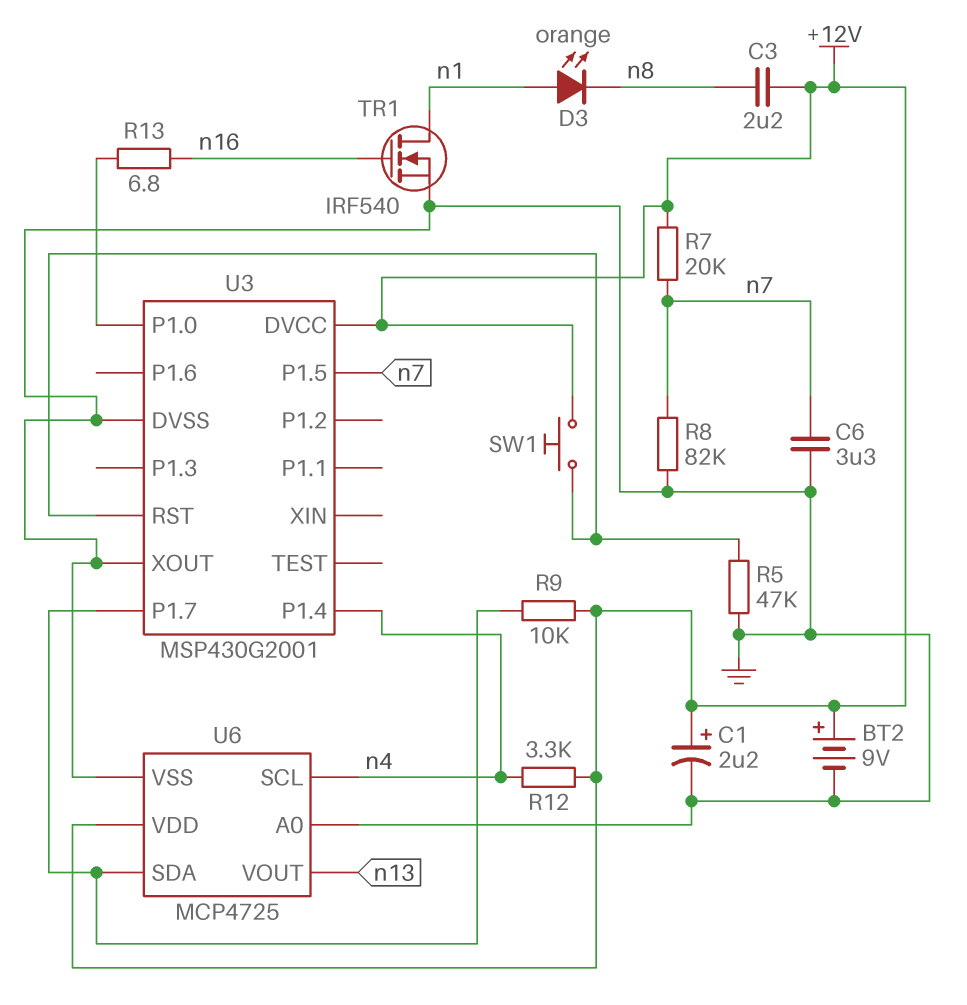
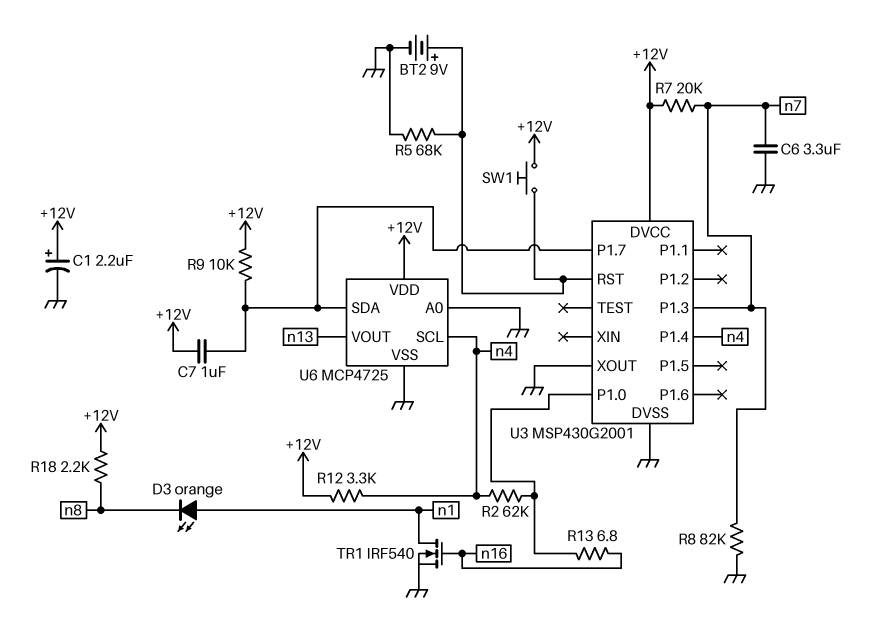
BT2: 9V (plus +12V, minus GND) -> 9V (plus U3/RST, minus GND)
C3: 2.2uF (+12V, n8) -> none
C7: none -> 1uF (+12V, U3/P1.7)
R2: none -> 62k (U3/P1.0, n4)
R5: 47k (GND, U3/RST) -> 68k (GND, U3/RST)
R18: none -> 2.2k (+12V, n8)
U3 pin P1.3: none -> n7
U3 pin P1.5: n7 -> none

